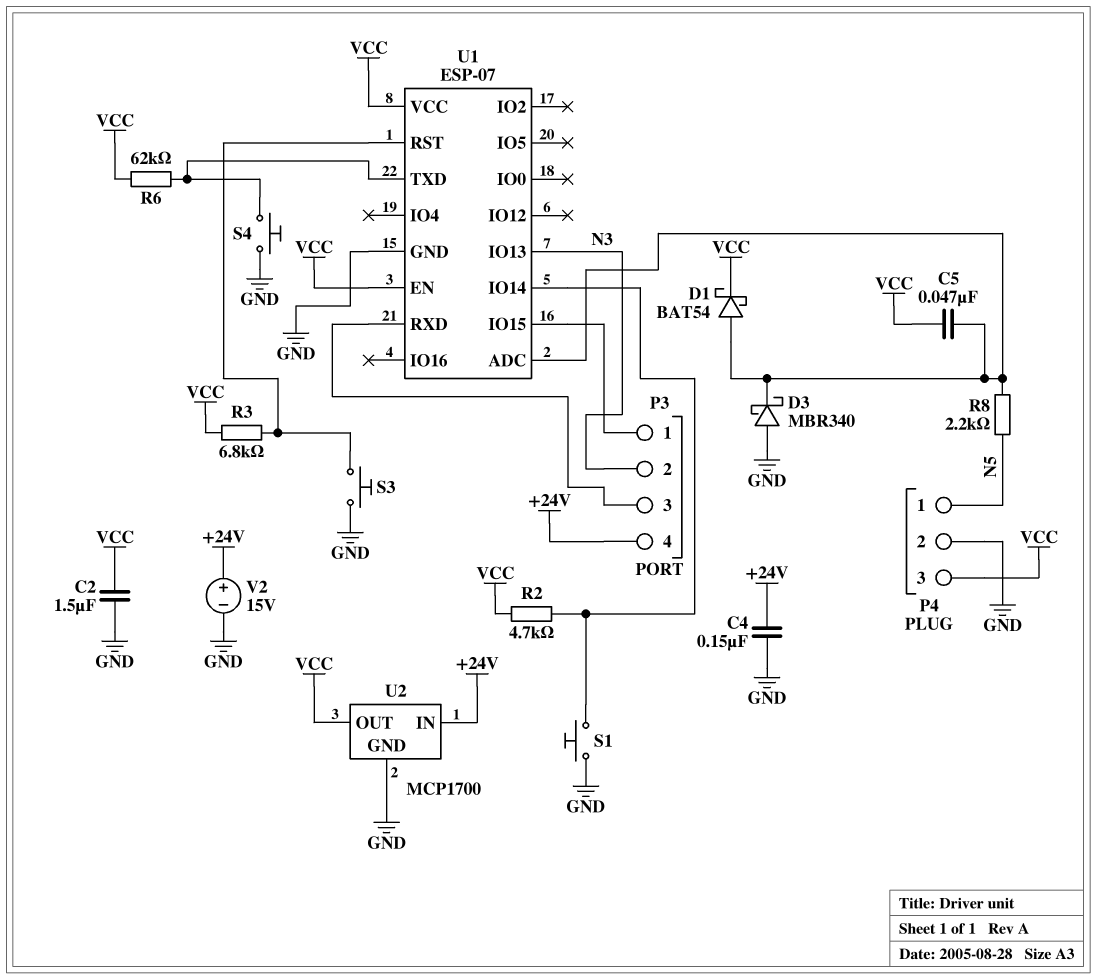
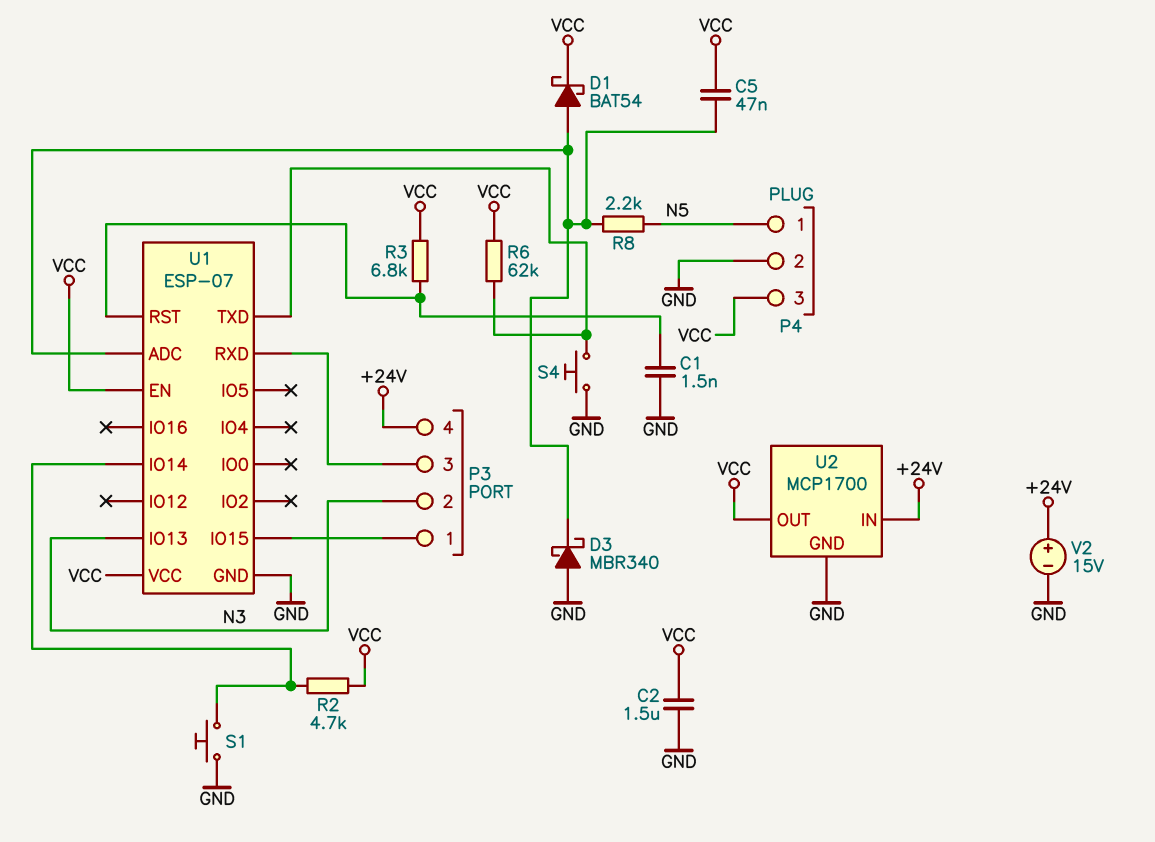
C1: none -> 1.5nF (GND, U1/RST)
C4: 150nF (+24V, GND) -> none
S3: button (GND, U1/RST) -> none

